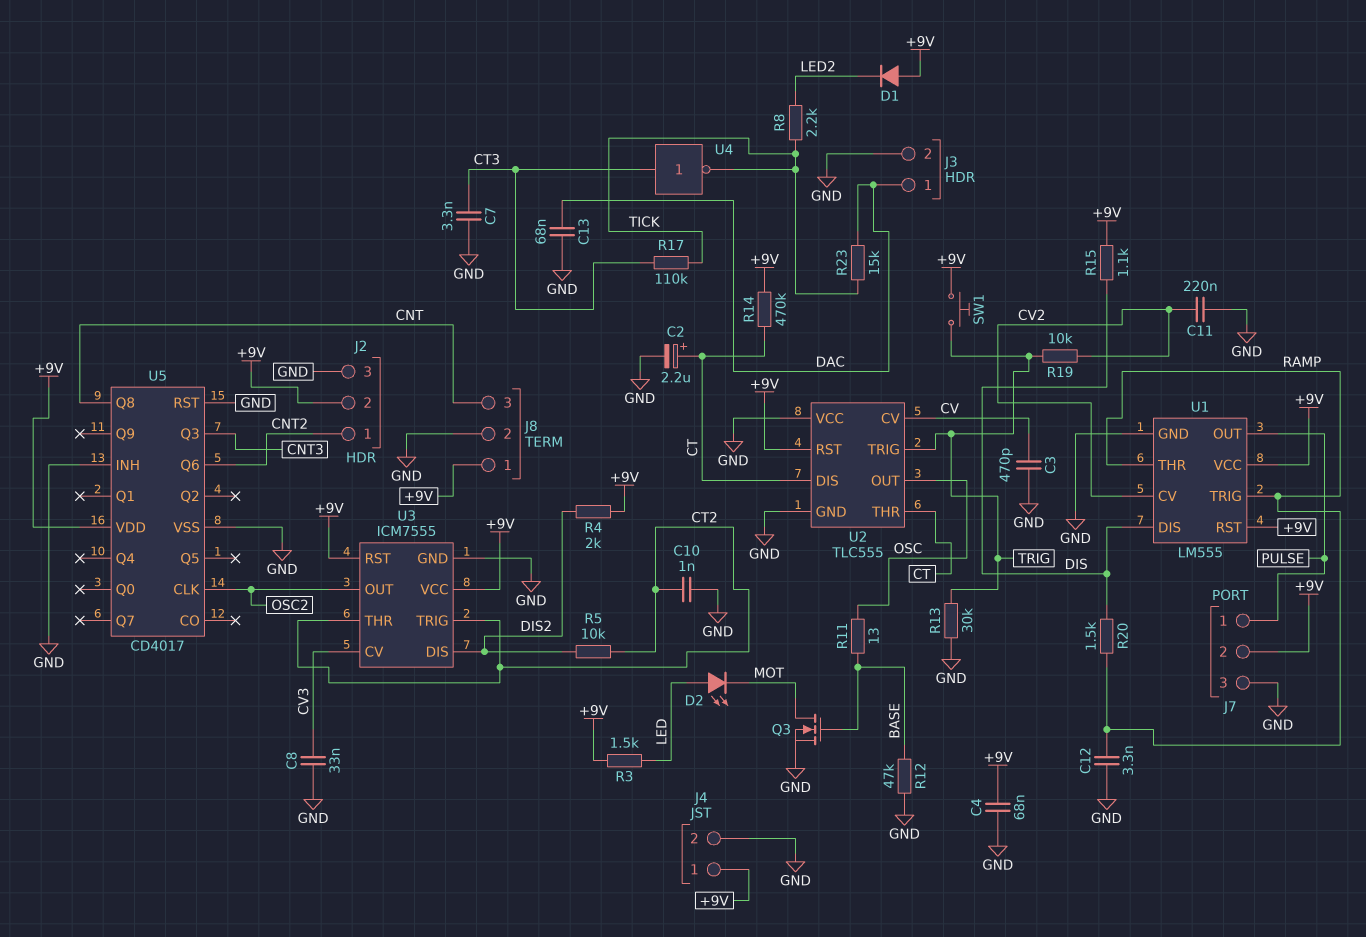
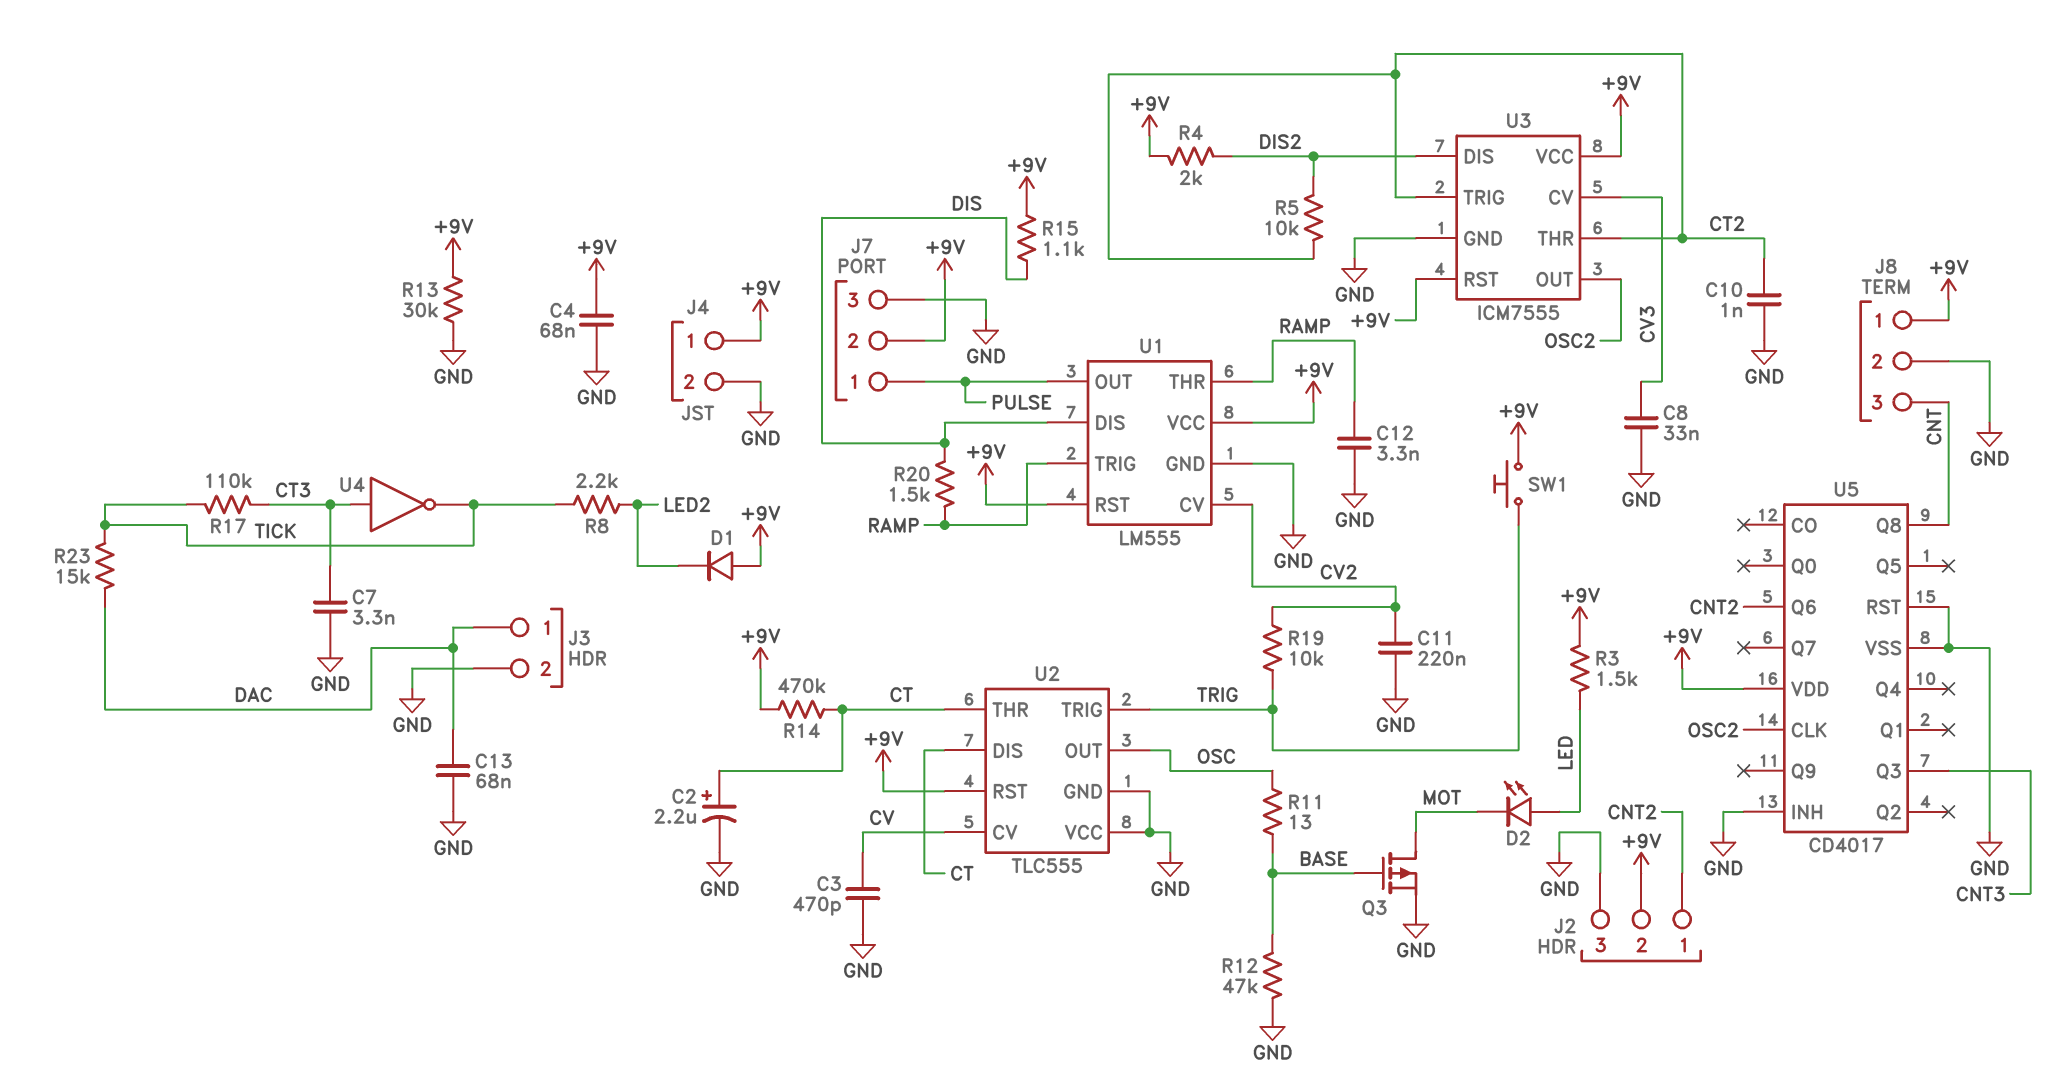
Q3: NMOS (G BASE, D MOT, S GND) -> PMOS (G BASE, D MOT, S GND)
R13: 30k (GND, TRIG) -> 30k (+9V, GND)

